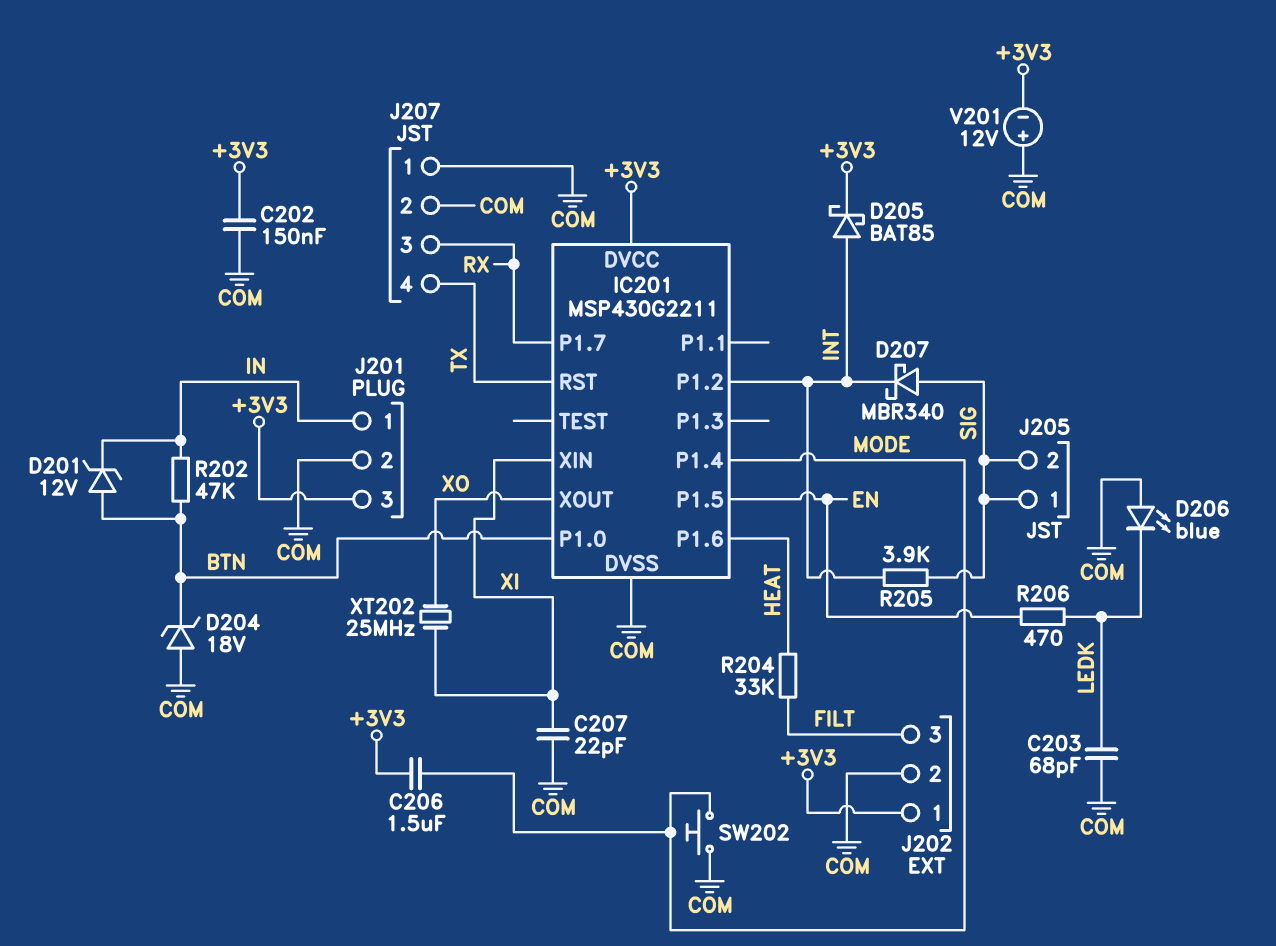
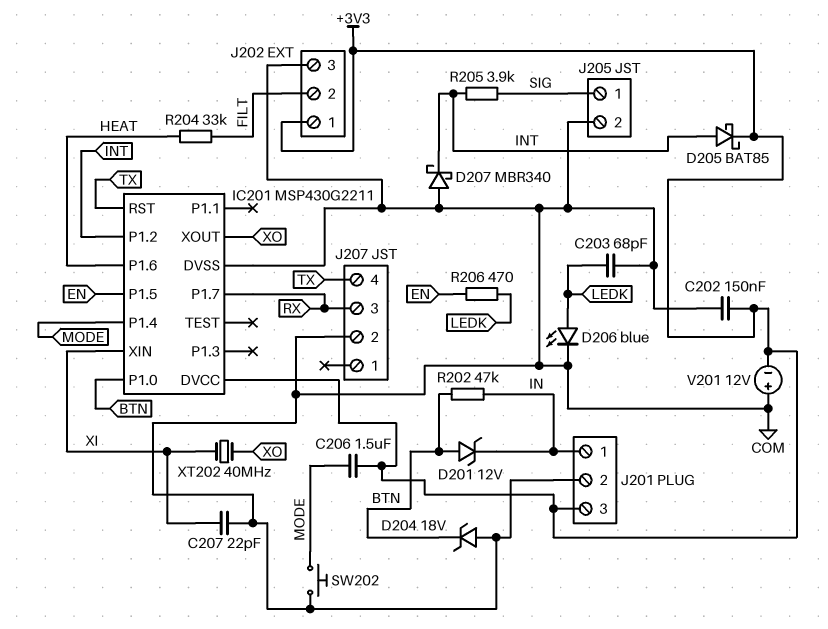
D206: LED blue (A COM, K LEDK) -> LED blue (A LEDK, K COM)
D207: schottky MBR340 (A SIG, K INT) -> schottky MBR340 (A COM, K INT)
J202 pin 2: COM -> FILT
J202 pin 3: FILT -> COM
J205 pin 2: SIG -> COM
J207 pin 1: COM -> none
XT202: 25MHz (XI, XO) -> 40MHz (XI, XO)

